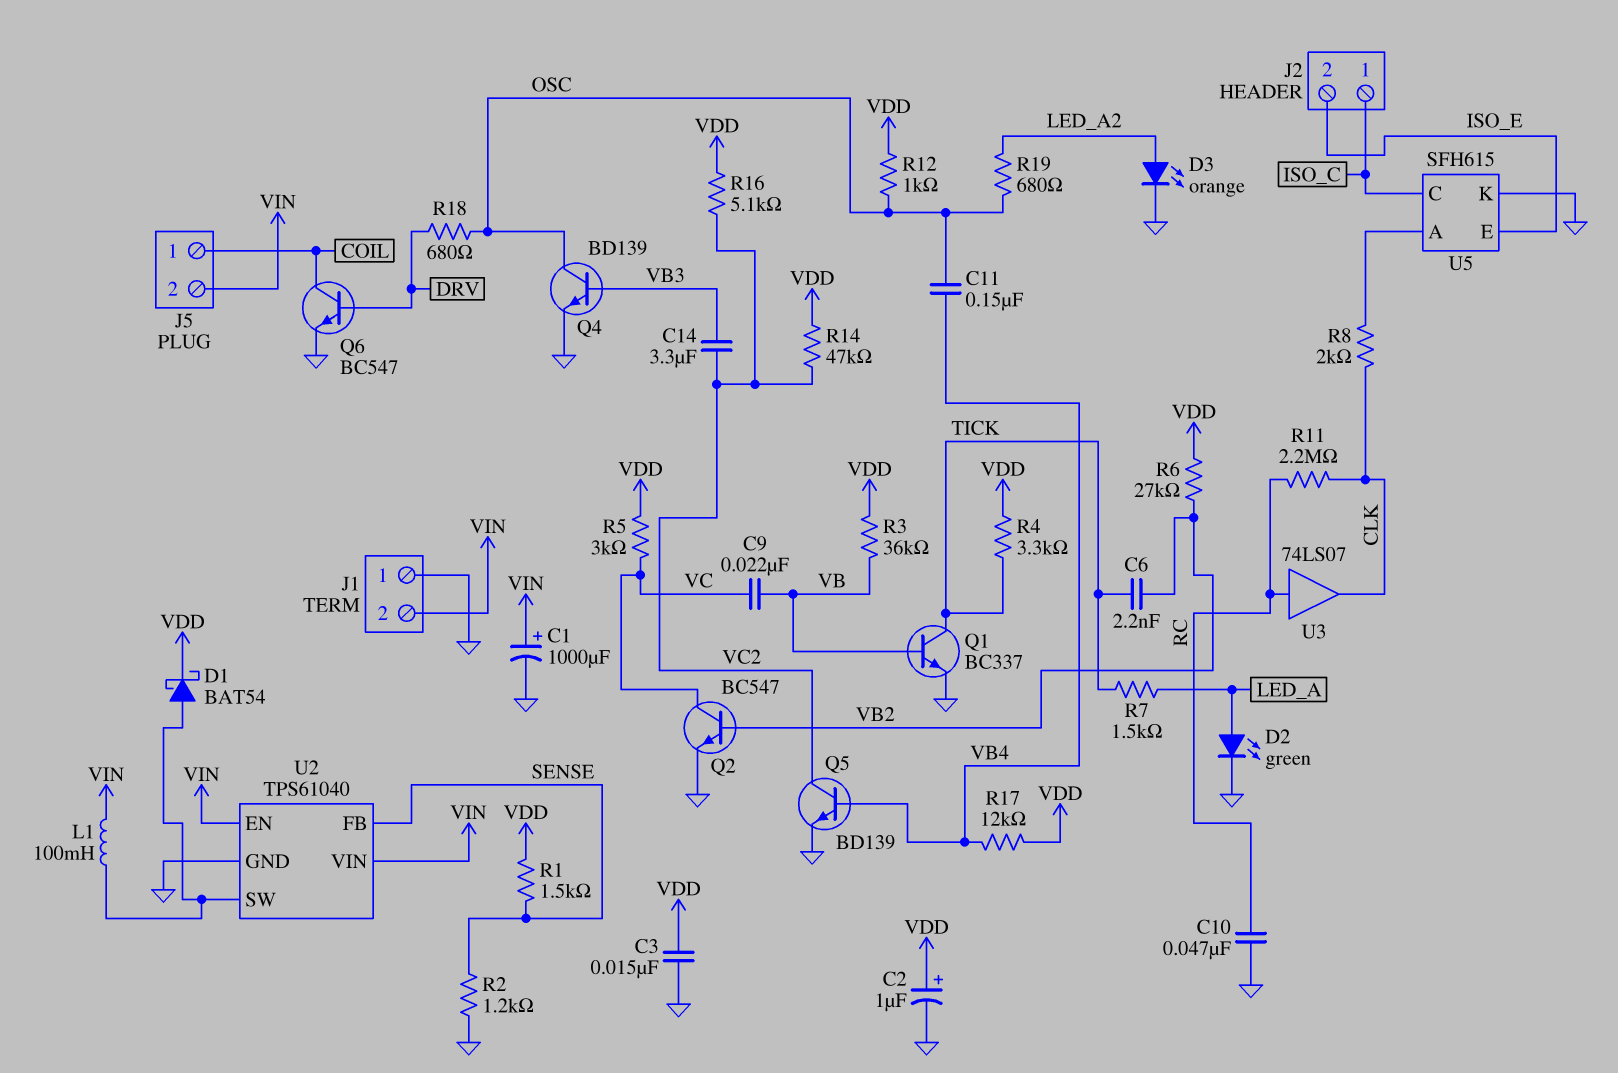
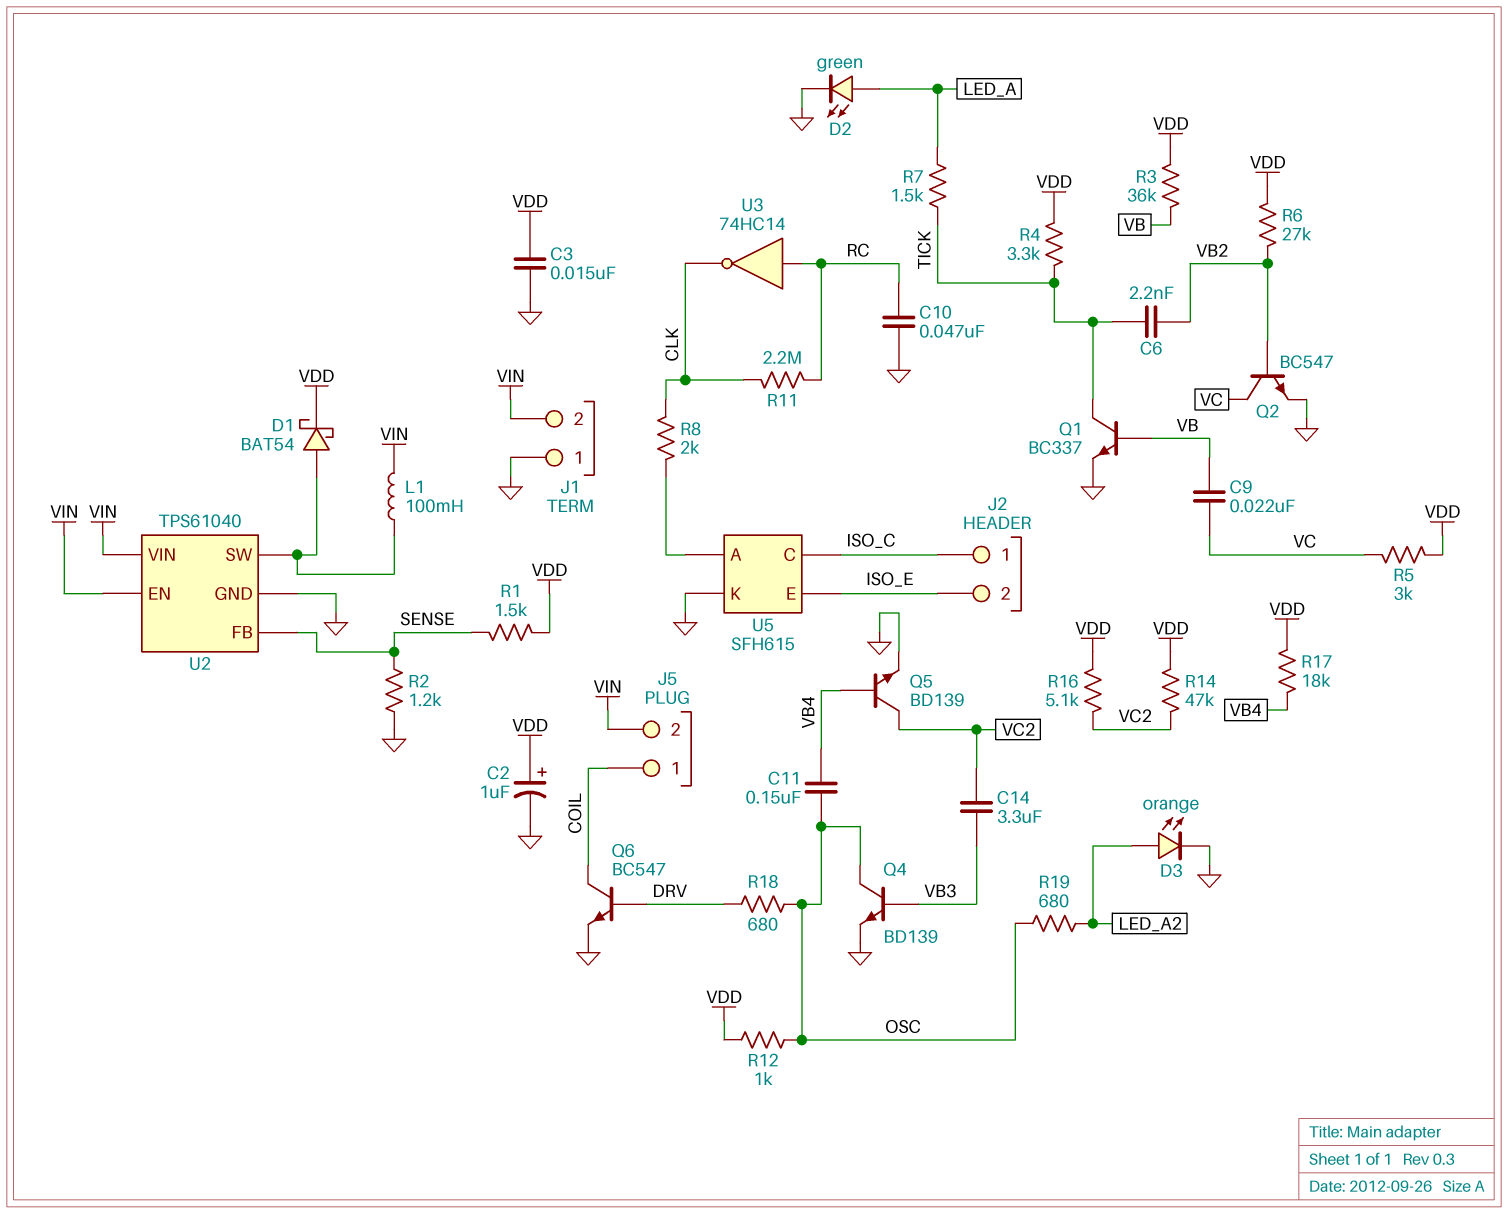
C1: 1000uF (plus VIN, minus GND) -> none
R17: 12k (VB4, VDD) -> 18k (VB4, VDD)
U3: buffer 74LS07 (in RC, out CLK) -> NOT 74HC14 (in RC, out CLK)

